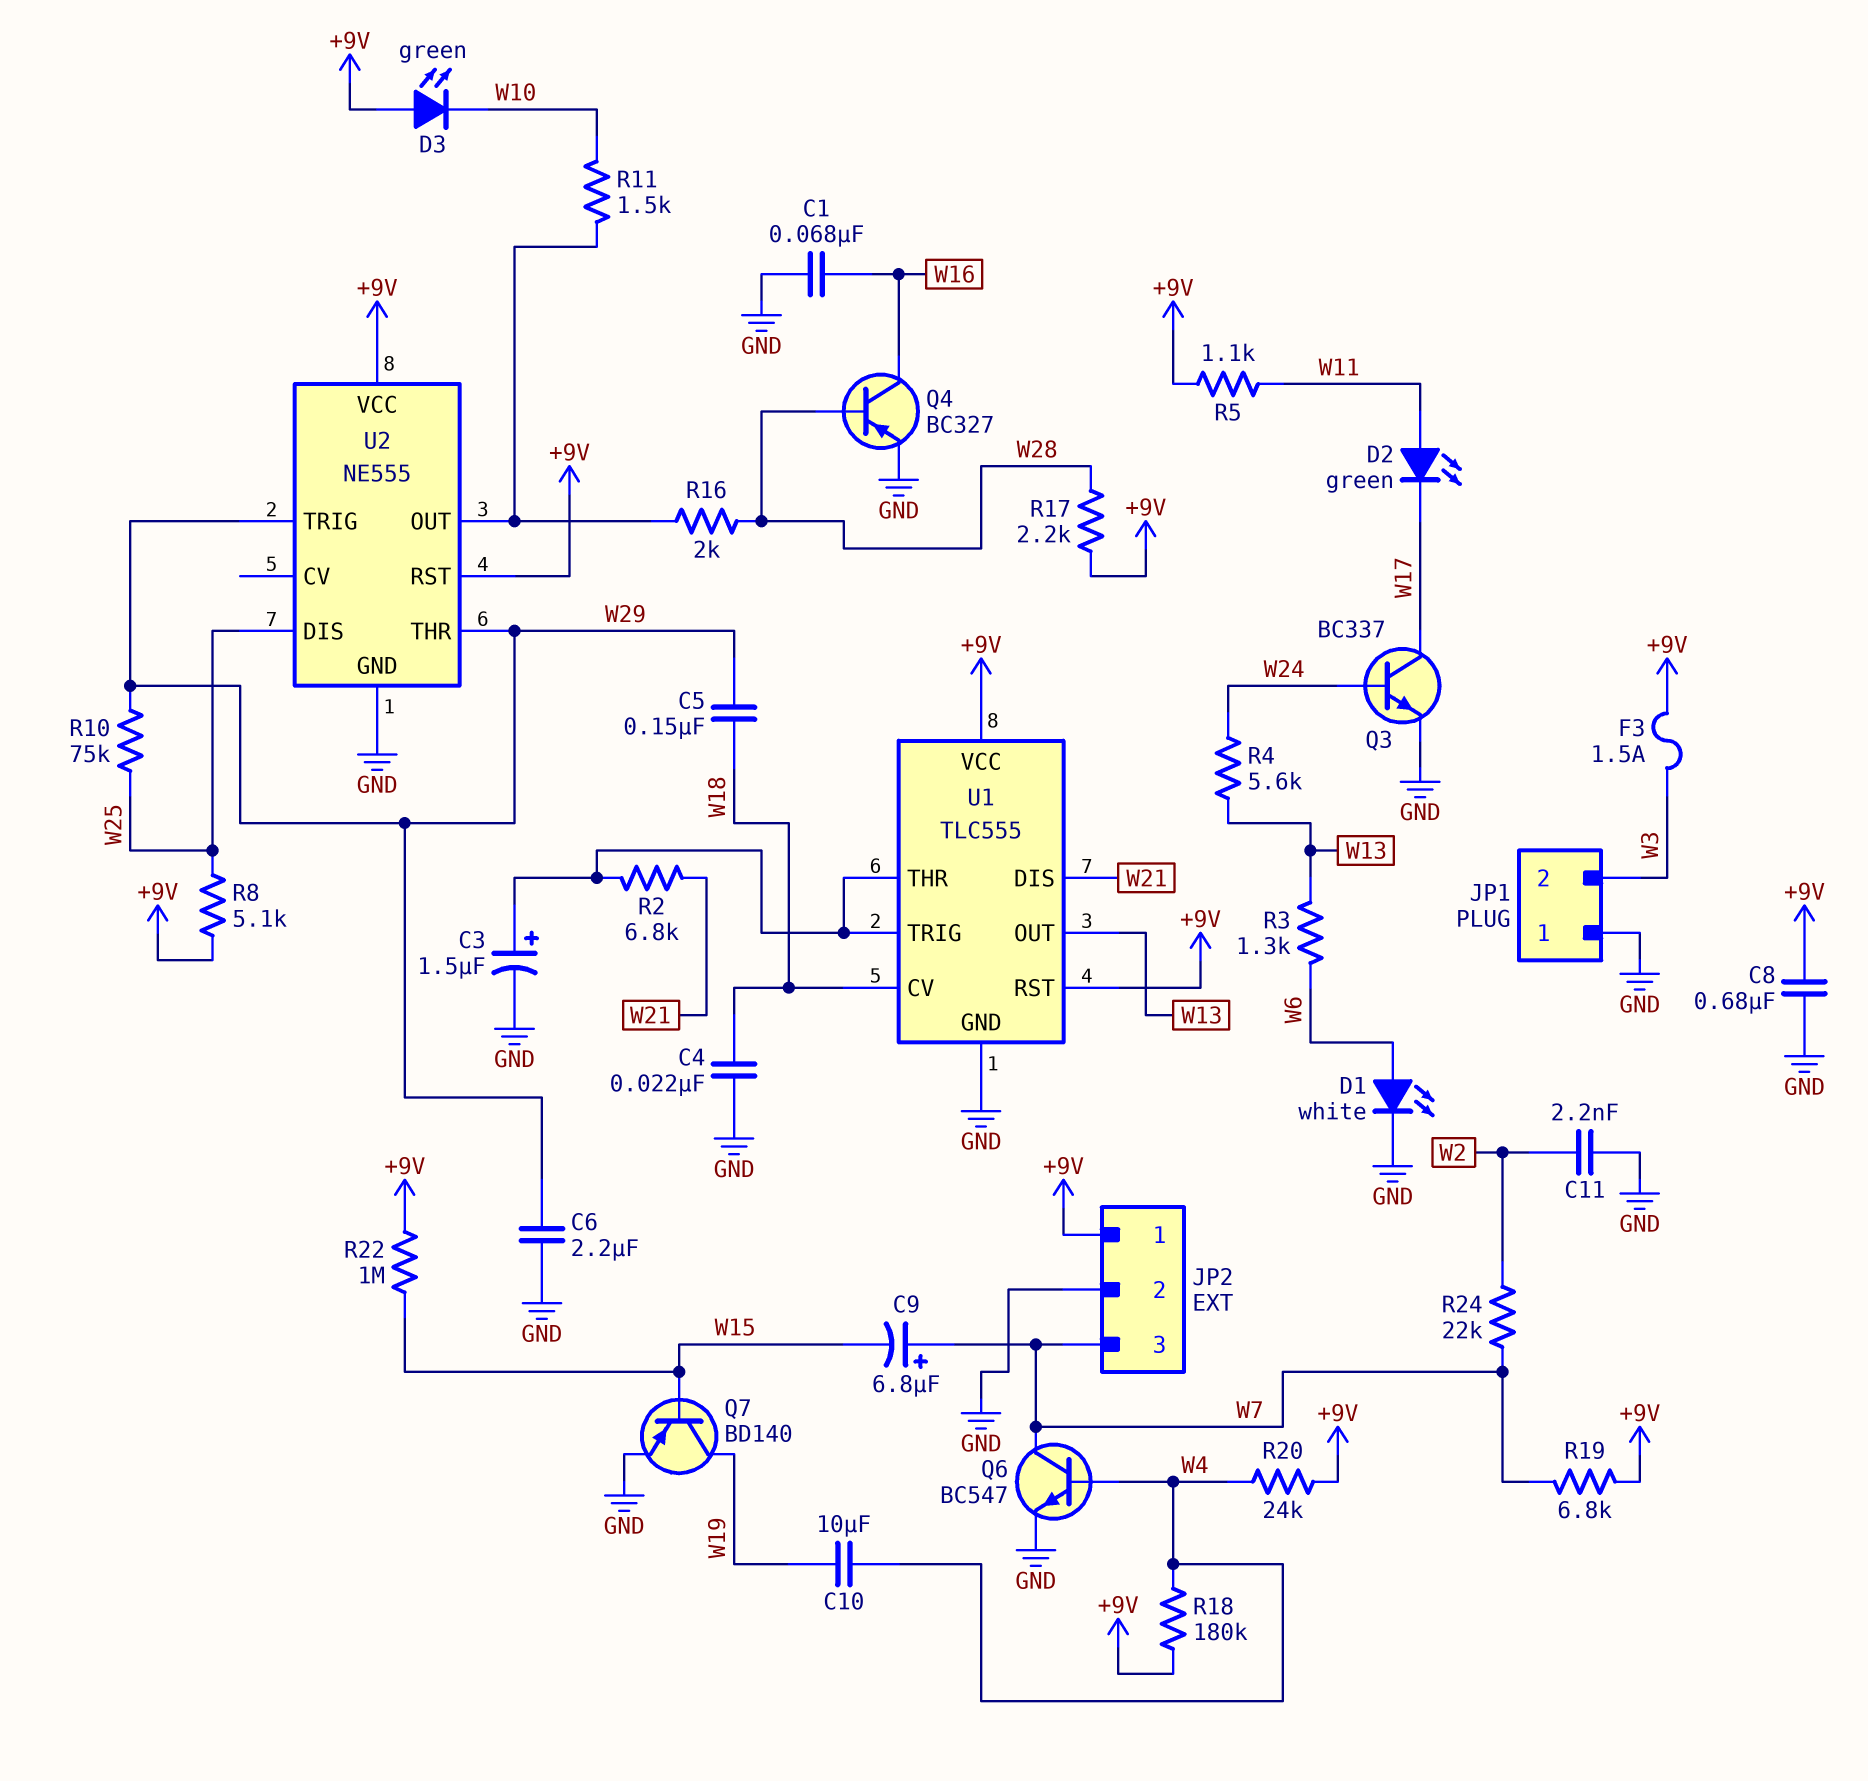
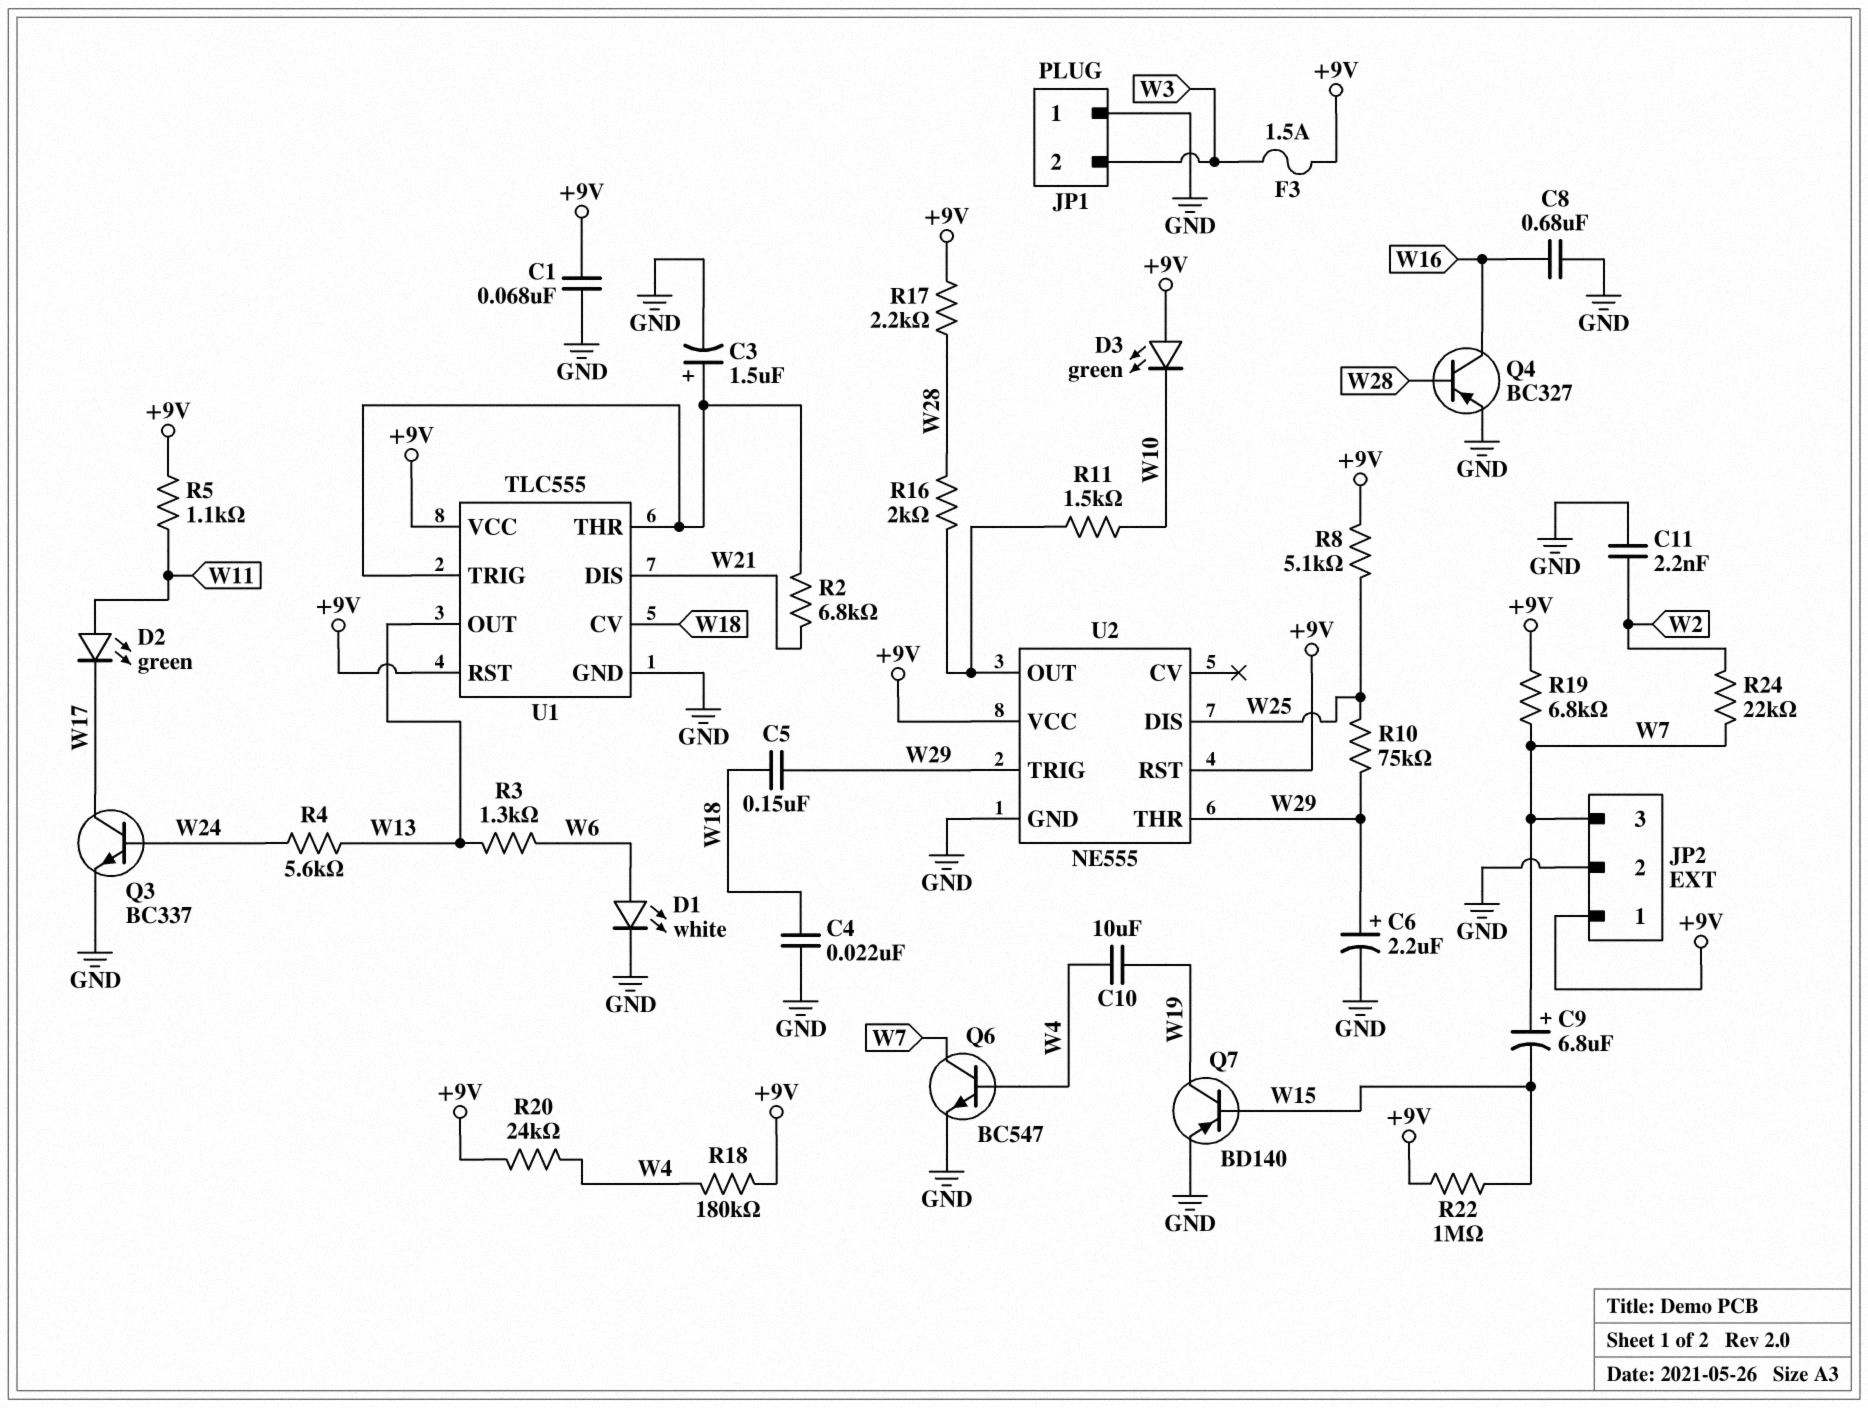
C1: 68nF (GND, W16) -> 68nF (+9V, GND)
C6: 2.2uF (GND, W29) -> 2.2uF (plus W29, minus GND)
C8: 680nF (+9V, GND) -> 680nF (GND, W16)

